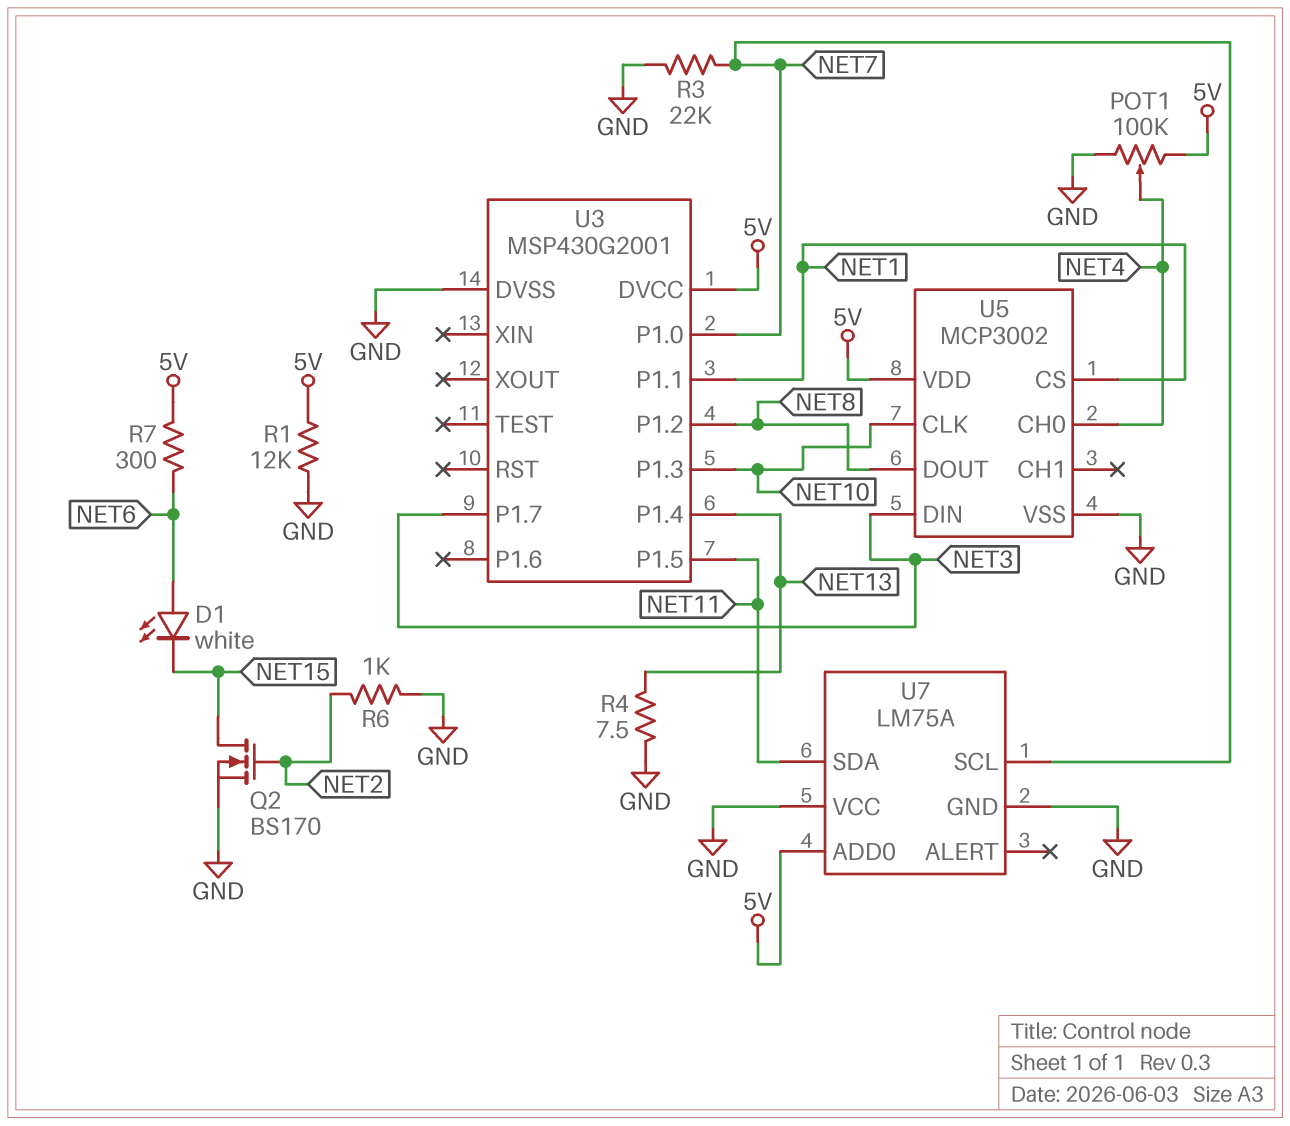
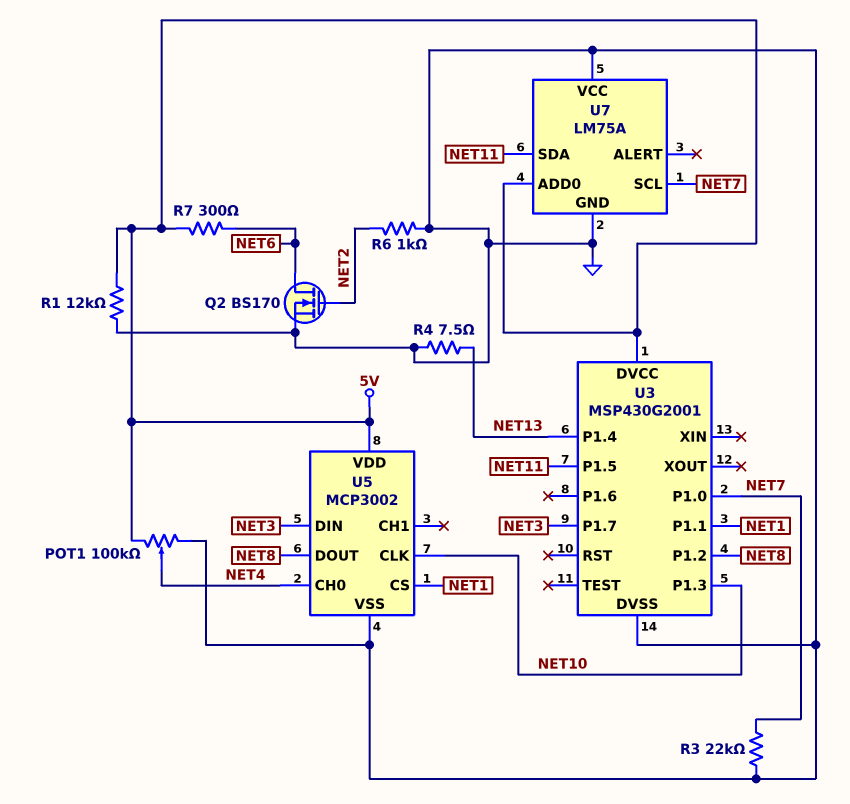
D1: LED white (A NET6, K NET15) -> none
Q2: NMOS BS170 (G NET2, D NET15, S GND) -> NMOS BS170 (G NET2, D NET6, S GND)

